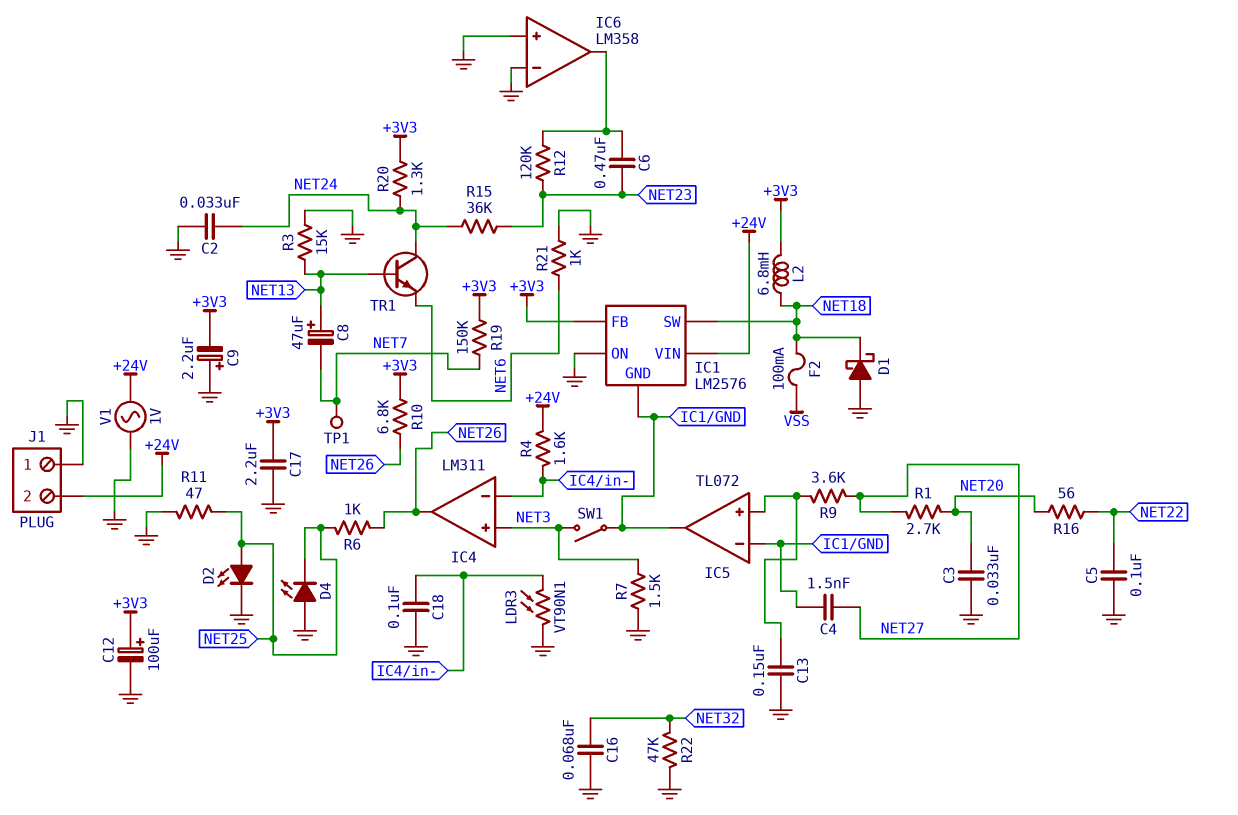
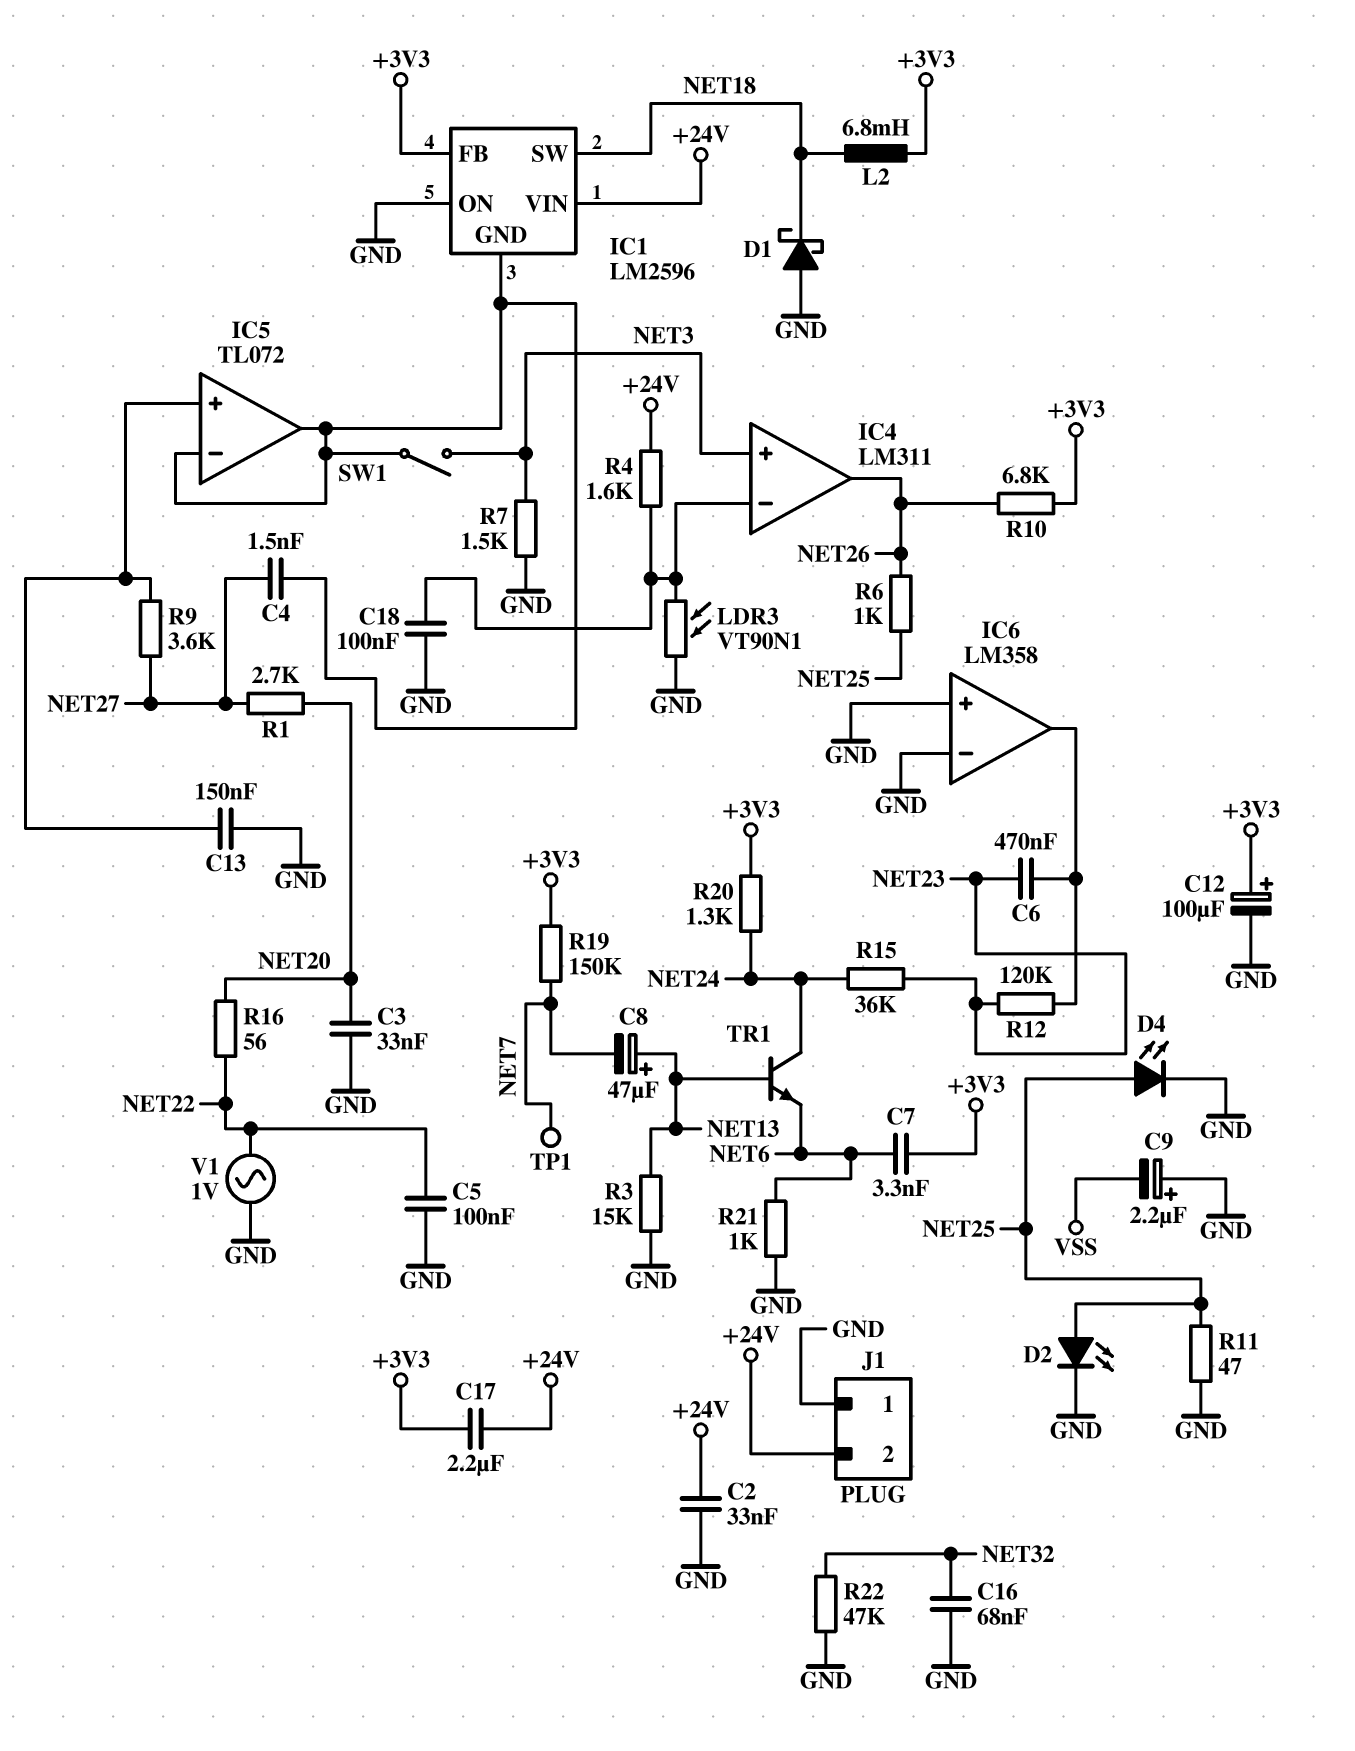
C2: 33nF (GND, NET24) -> 33nF (+24V, GND)
C7: none -> 3.3nF (+3V3, NET6)
C9: 2.2uF (plus GND, minus +3V3) -> 2.2uF (plus GND, minus VSS)
C17: 2.2uF (+3V3, GND) -> 2.2uF (+3V3, +24V)
D4: LED (A GND, K NET25) -> LED (A NET25, K GND)
F2: 100mA (NET18, VSS) -> none
IC1: LM2576 -> LM2596
V1: AC 1V (+24V, GND) -> AC 1V (GND, NET22)

